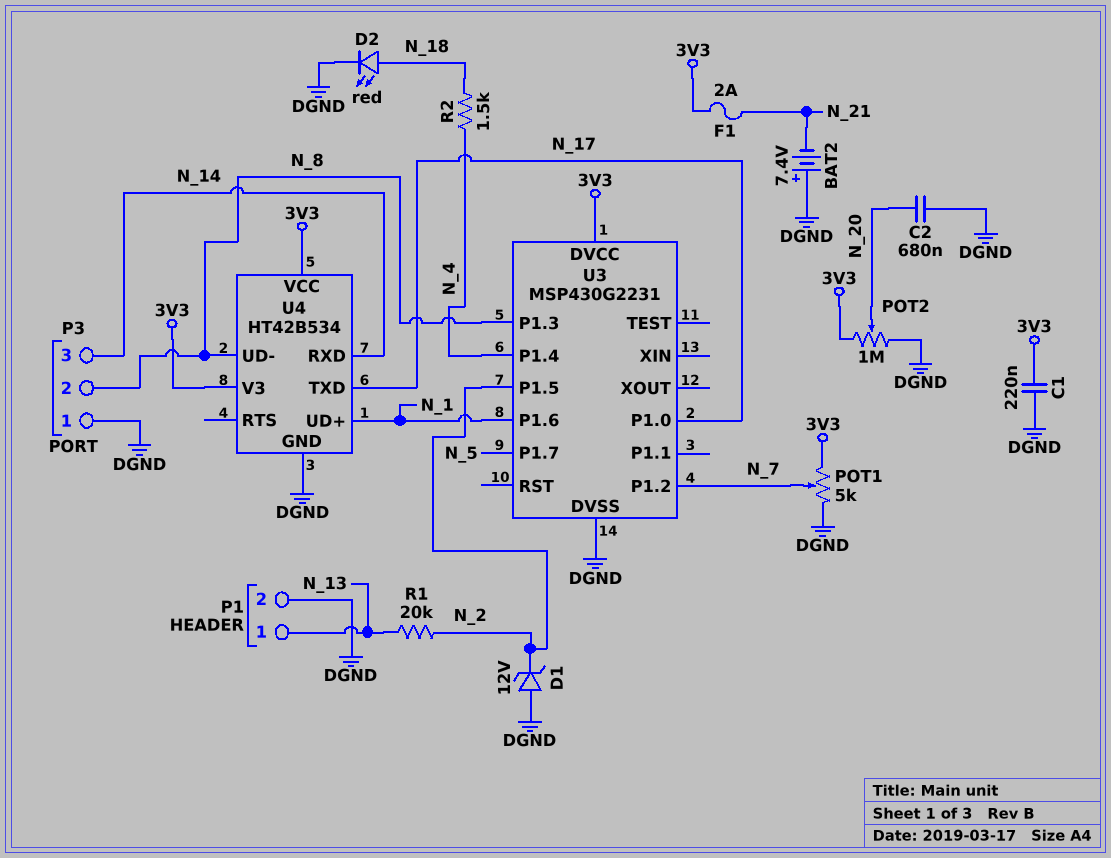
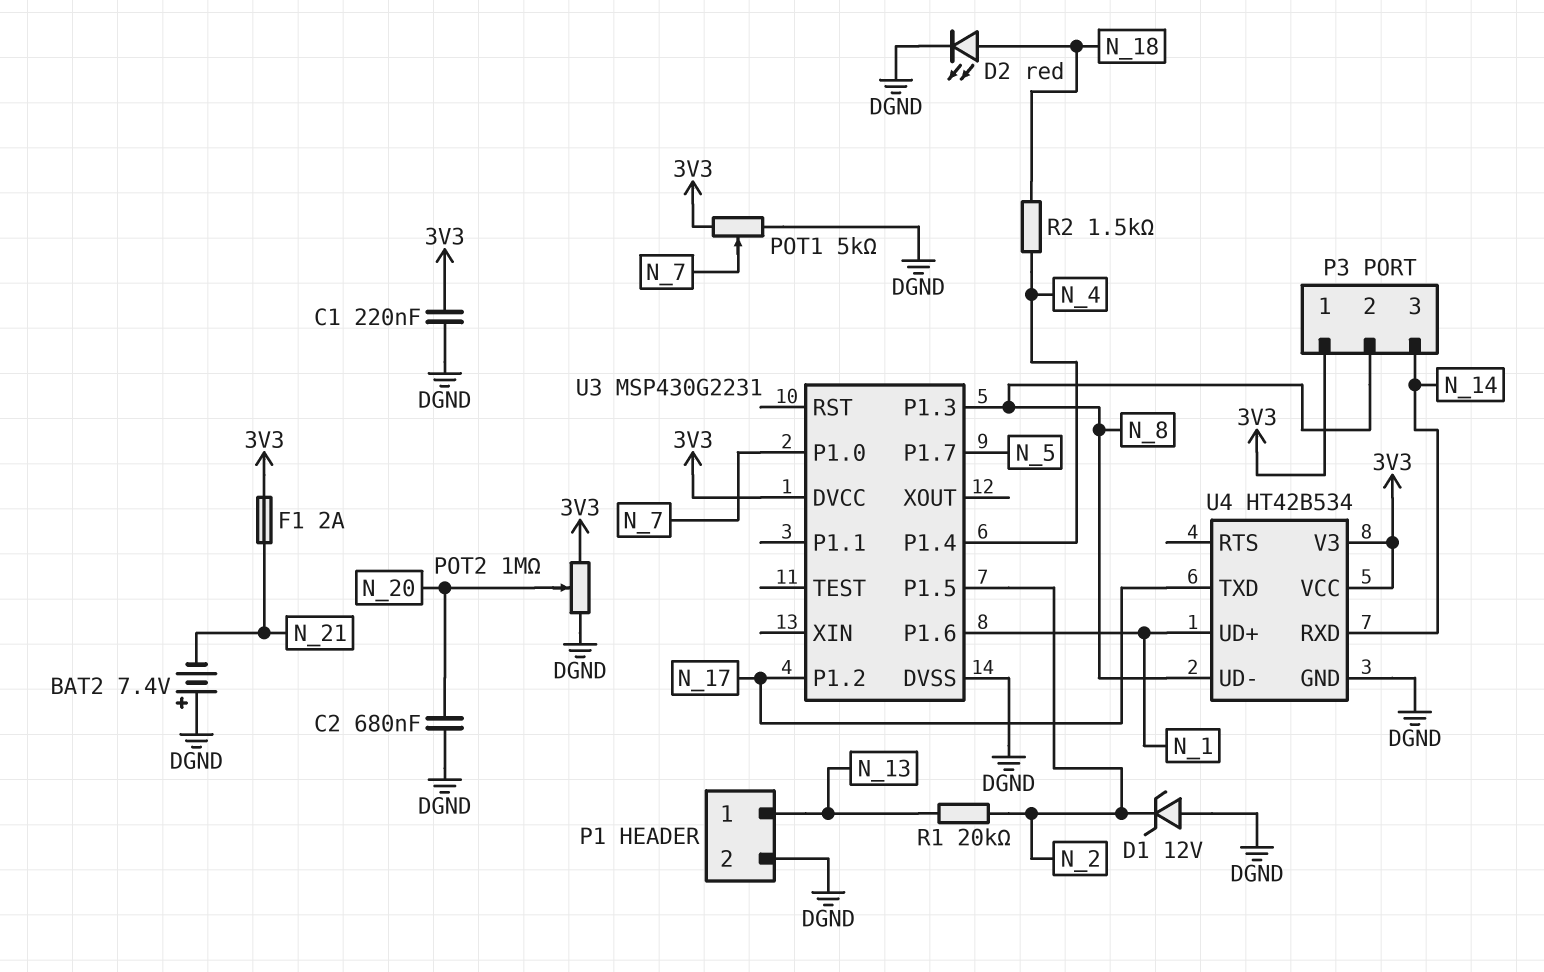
P3 pin 1: DGND -> 3V3
U3 pin P1.0: N_17 -> N_7
U3 pin P1.2: N_7 -> N_17

